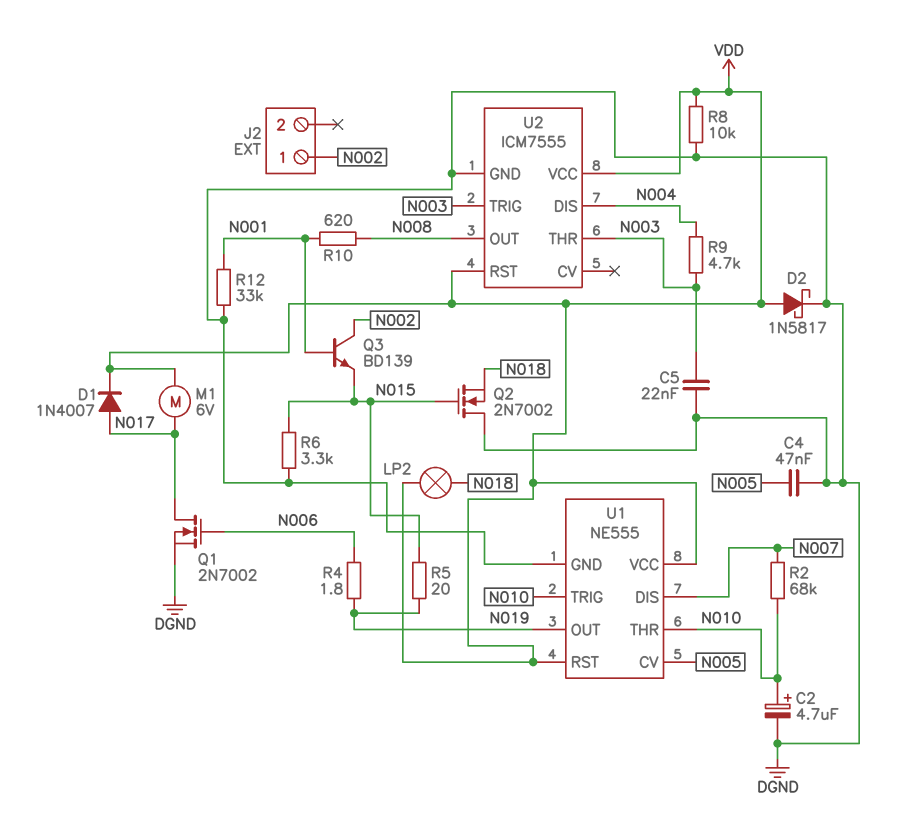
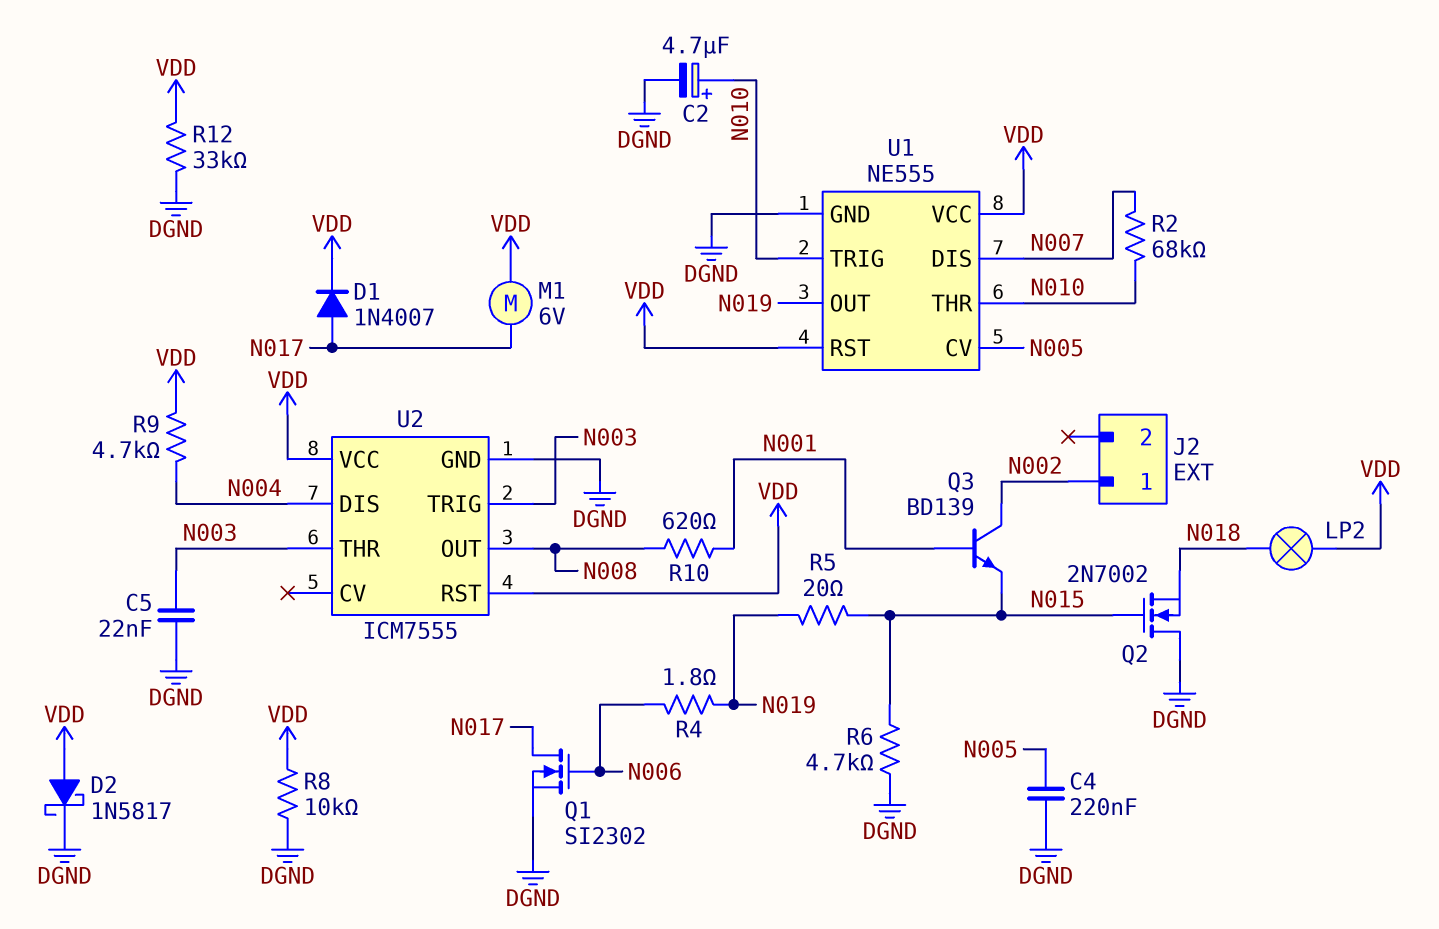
C4: 47nF (DGND, N005) -> 220nF (DGND, N005)
Q1: NMOS 2N7002 (G N006, D N017, S DGND) -> NMOS SI2302 (G N006, D N017, S DGND)
R6: 3.3k (DGND, N015) -> 4.7k (DGND, N015)
R9: 4.7k (N003, N004) -> 4.7k (N004, VDD)
R12: 33k (DGND, N001) -> 33k (DGND, VDD)

